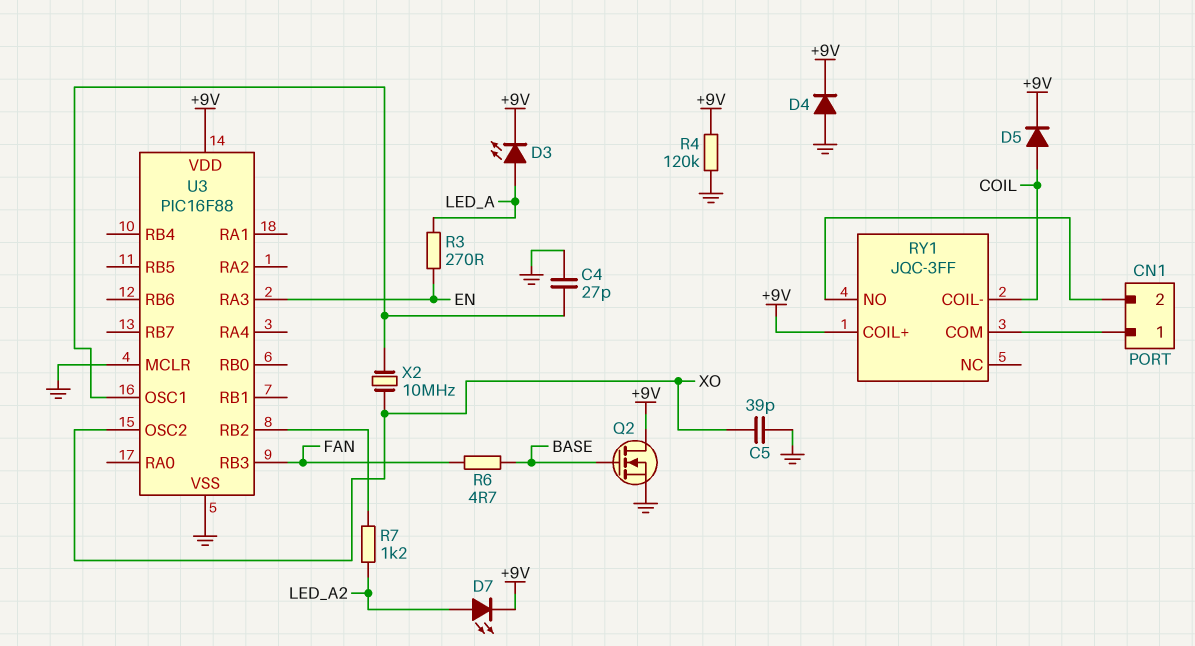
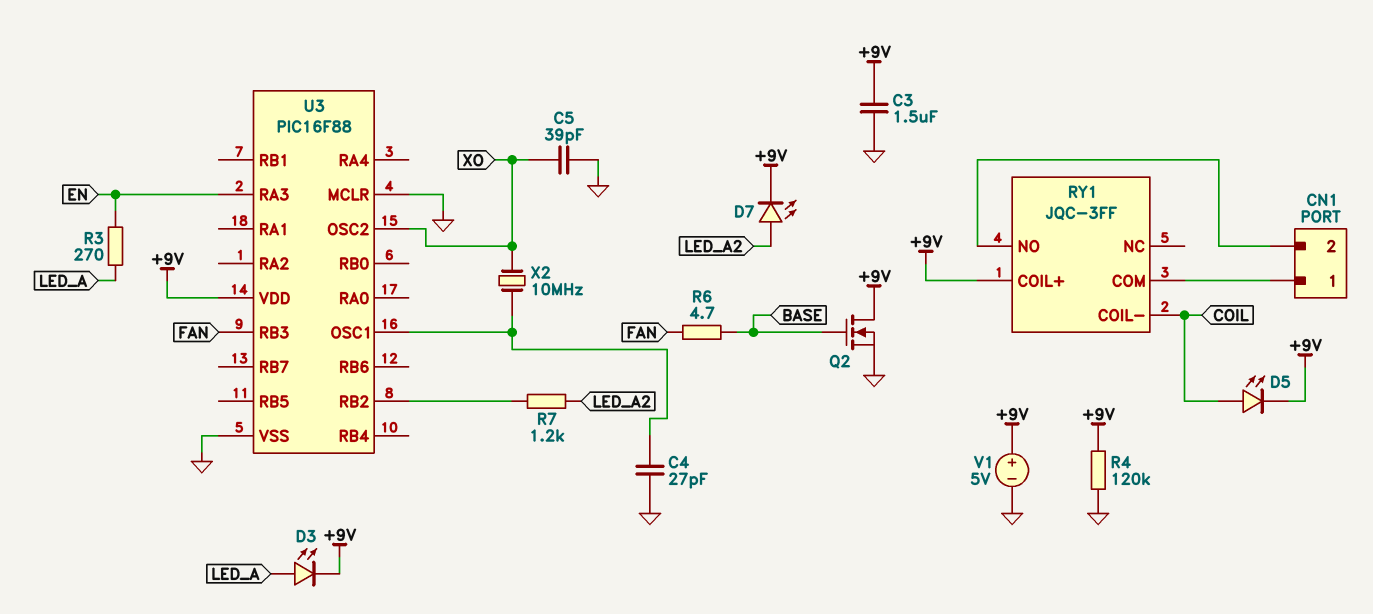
C3: none -> 1.5uF (+9V, GND)
D4: diode (A GND, K +9V) -> none
D5: diode (A COIL, K +9V) -> LED (A COIL, K +9V)
V1: none -> 5V (plus +9V, minus GND)

